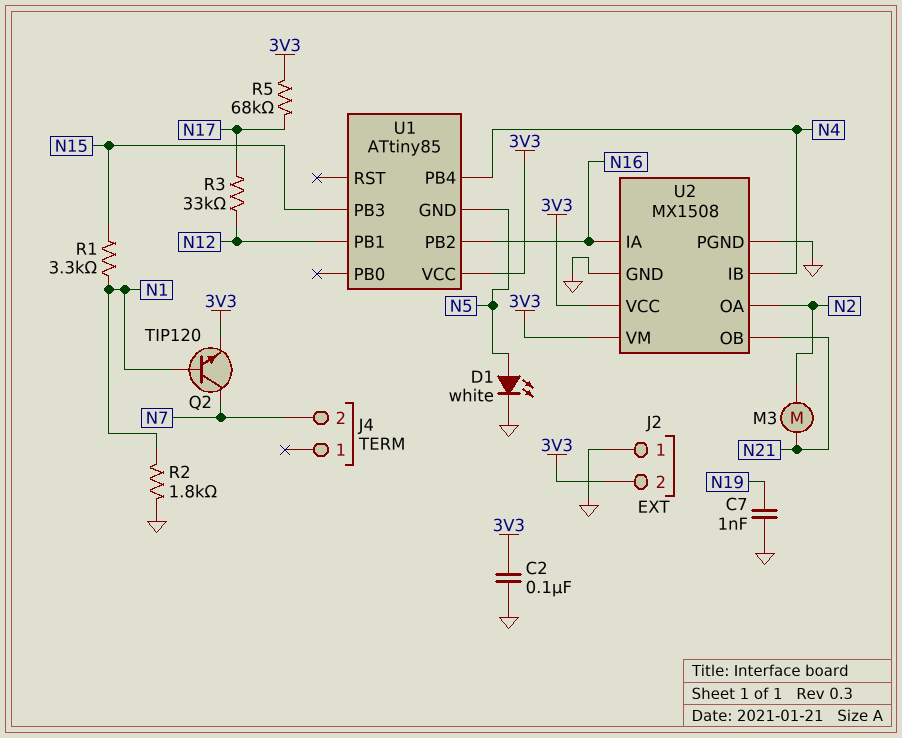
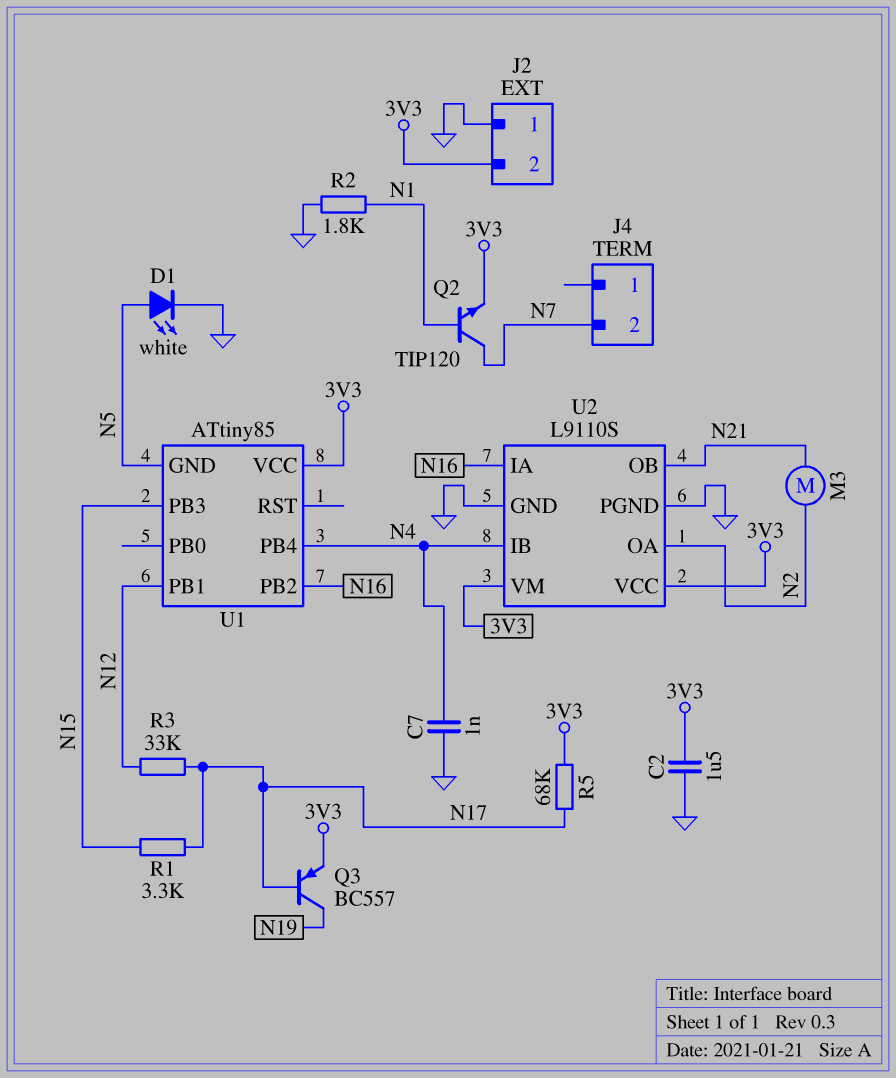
C2: 100nF (3V3, GND) -> 1.5uF (3V3, GND)
C7: 1nF (GND, N19) -> 1nF (GND, N4)
Q3: none -> PNP BC557 (B N17, C N19, E 3V3)
R1: 3.3k (N1, N15) -> 3.3k (N15, N17)
U2: MX1508 -> L9110S

